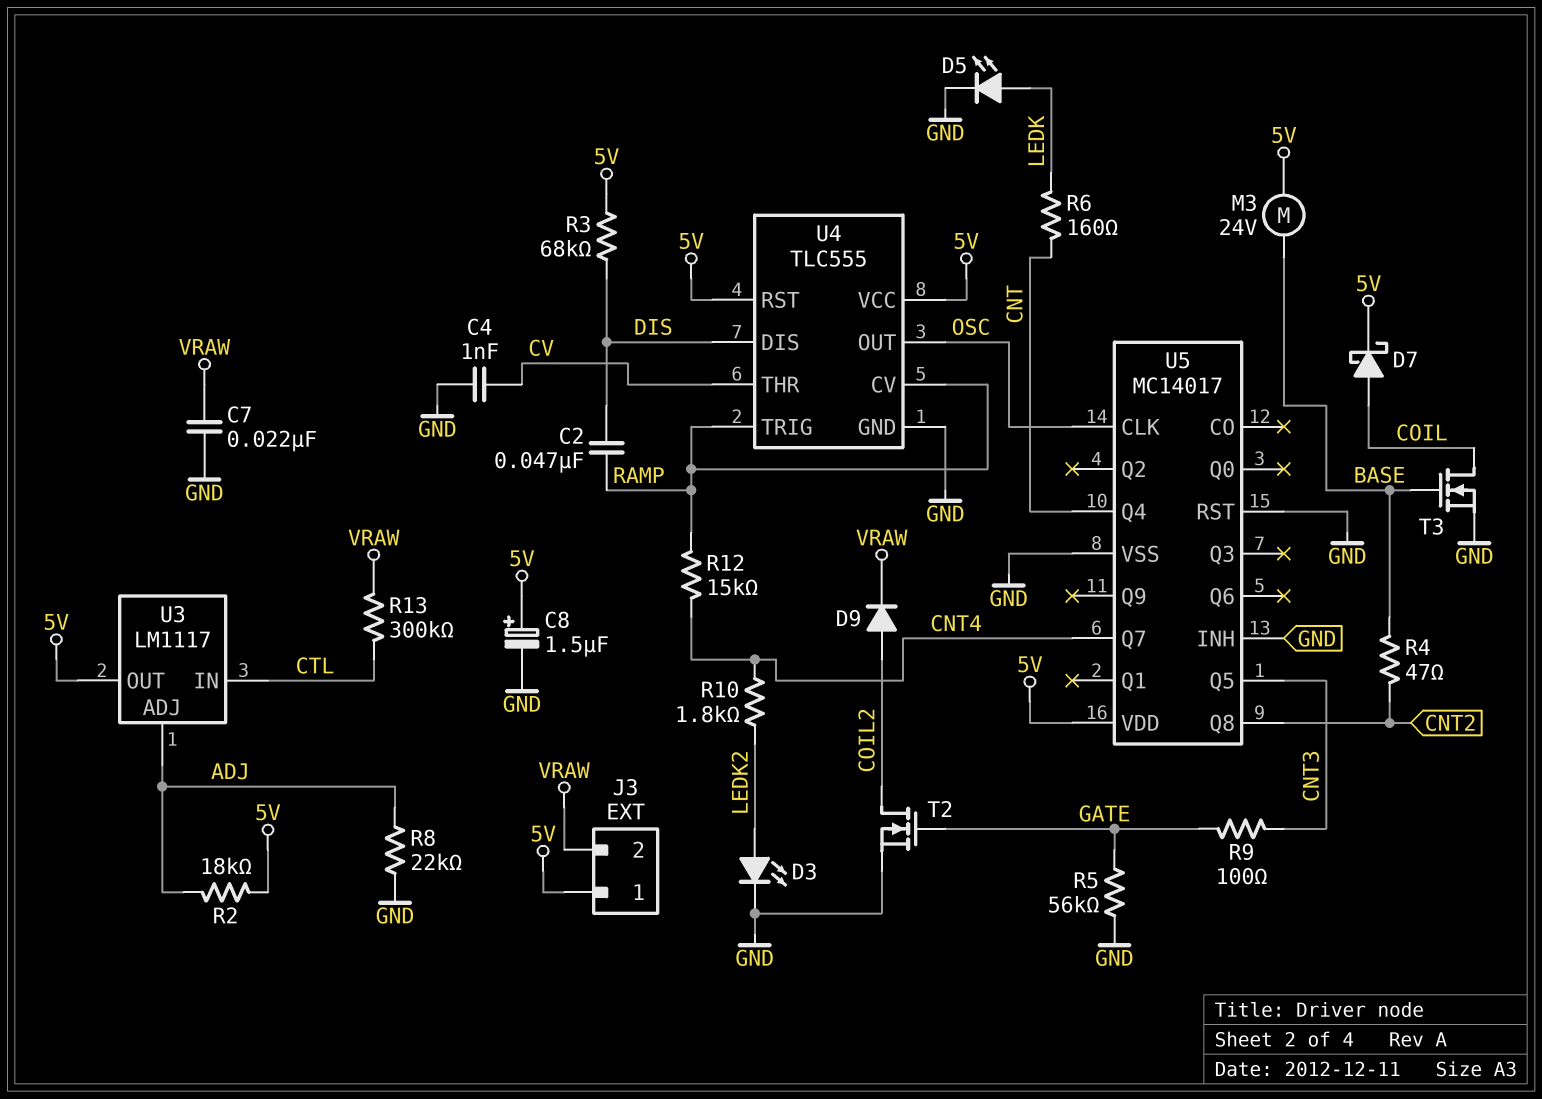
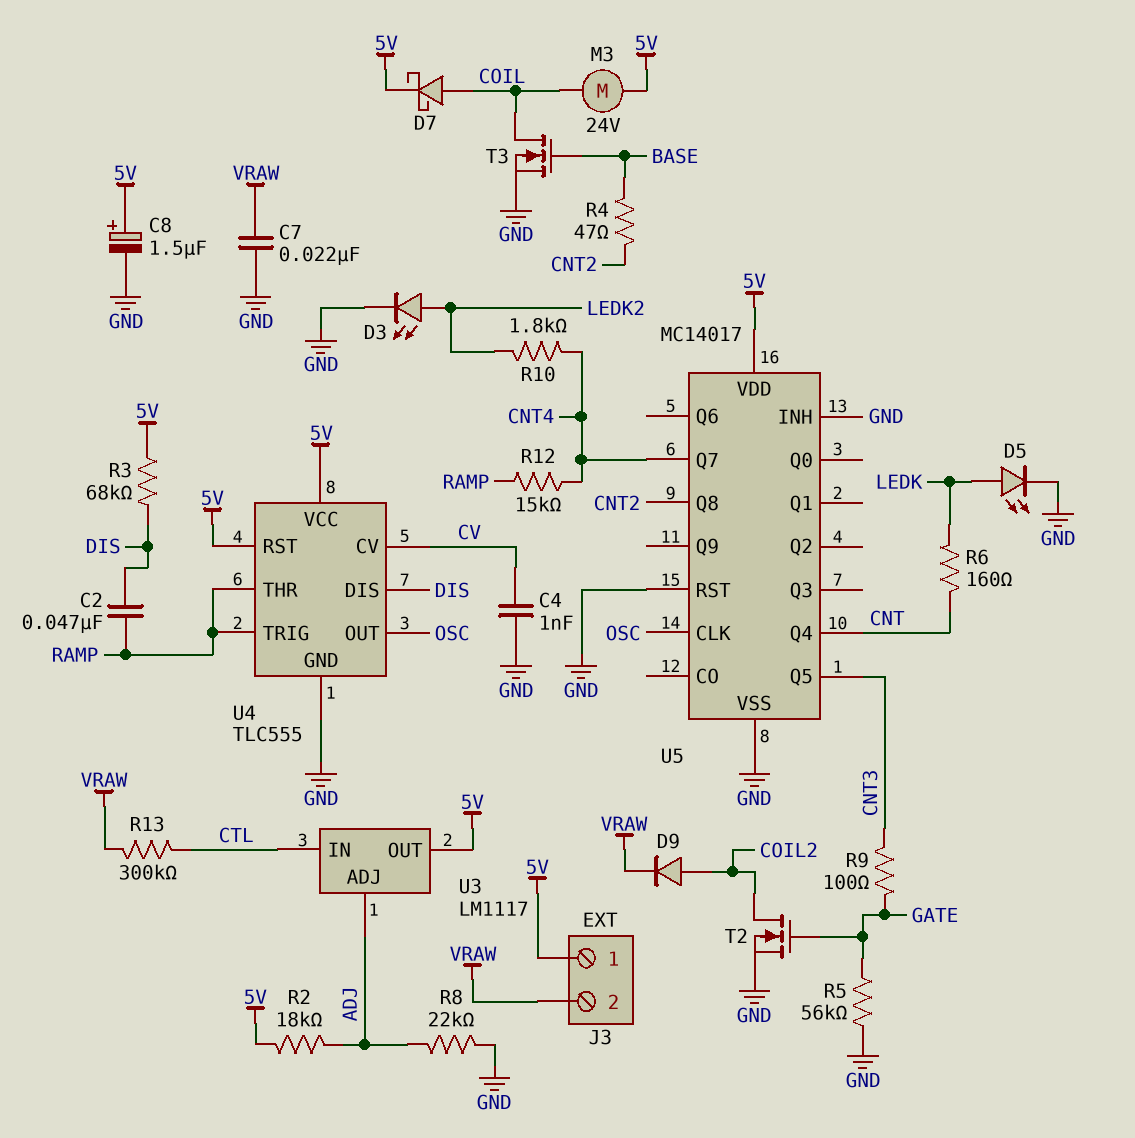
M3: motor 24V (5V, BASE) -> motor 24V (5V, COIL)
U4 pin CV: RAMP -> CV
U4 pin THR: CV -> RAMP

